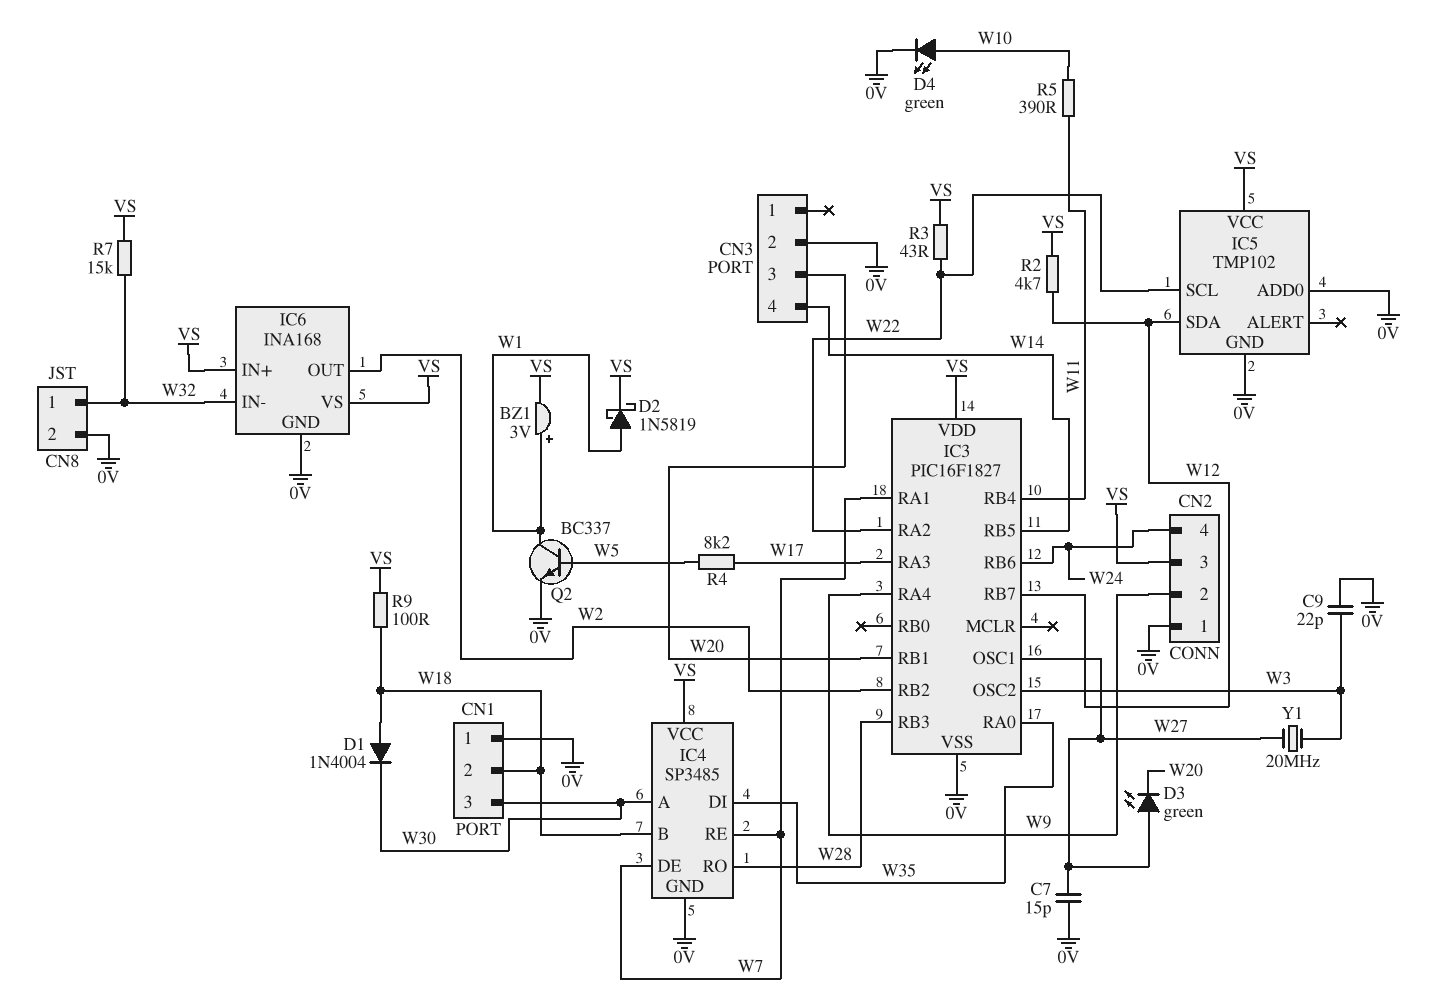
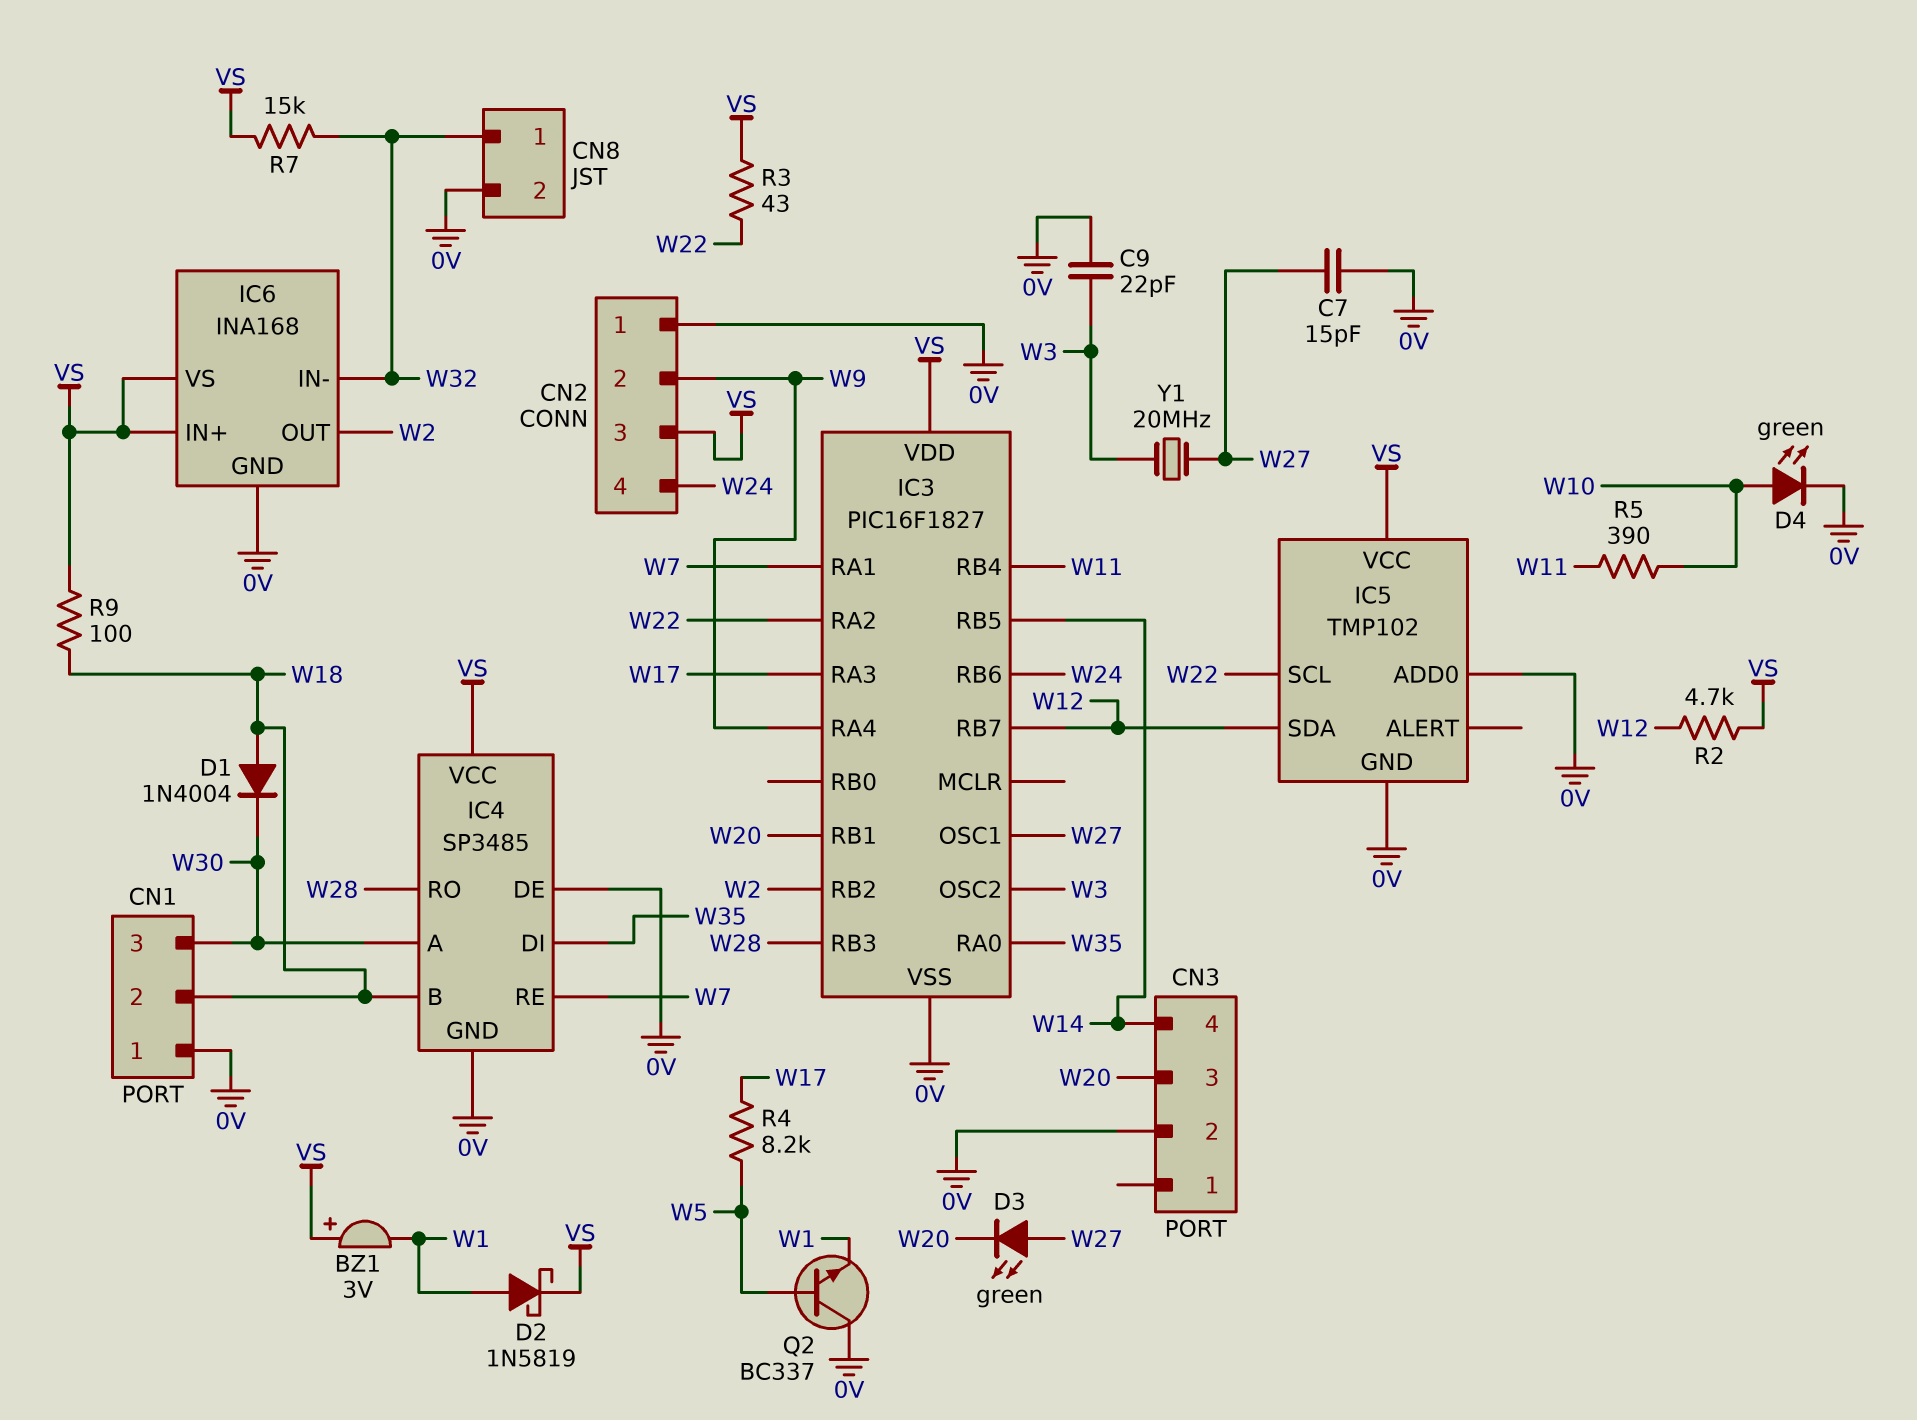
BZ1: buzzer 3V (plus W1, minus VS) -> buzzer 3V (plus VS, minus W1)
IC4 pin DE: W7 -> 0V
Q2: NPN BC337 (B W5, C W1, E 0V) -> NPN BC337 (B W5, C 0V, E W1)

